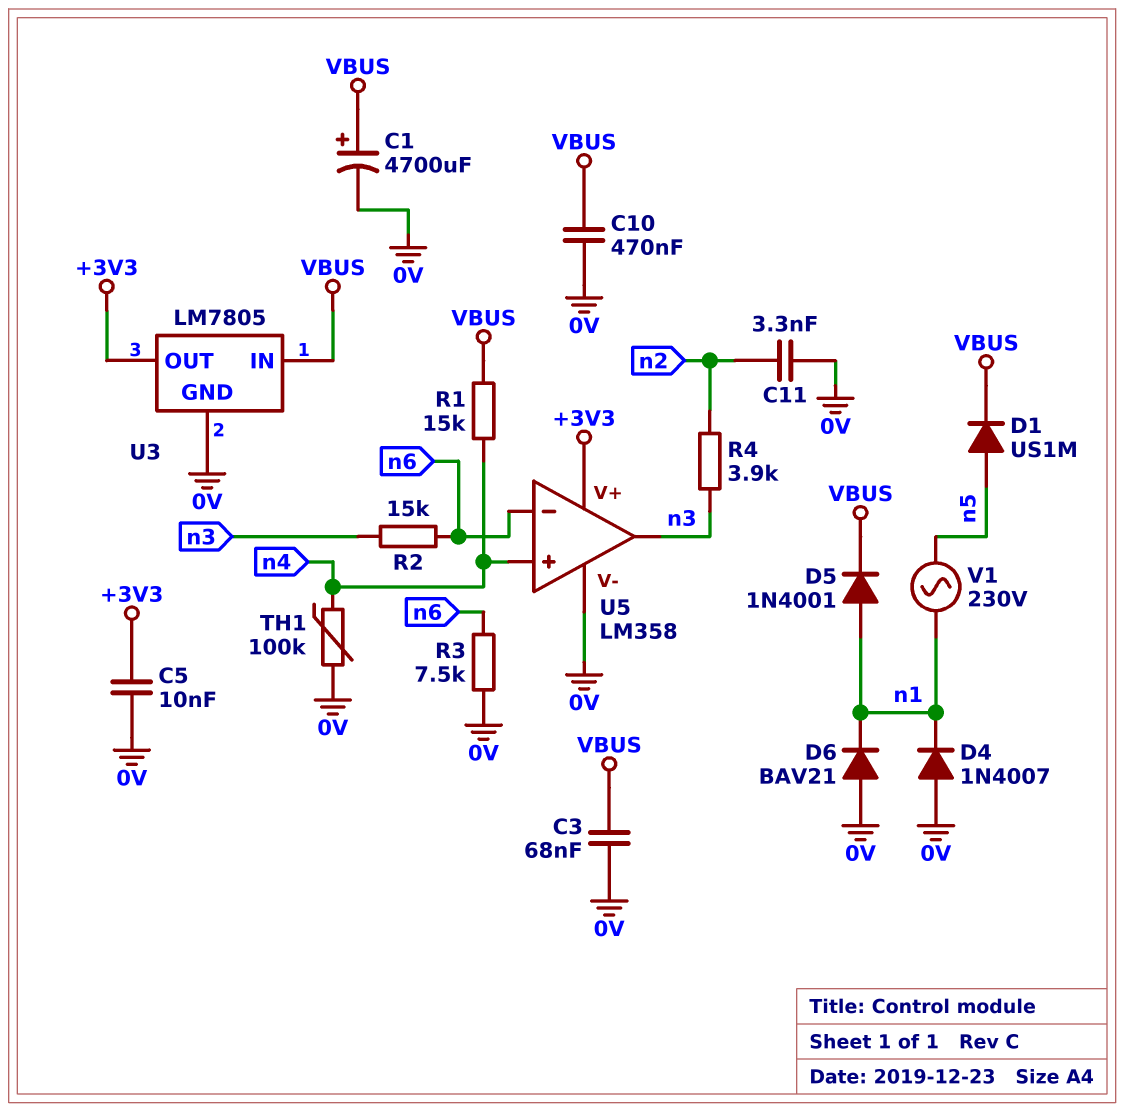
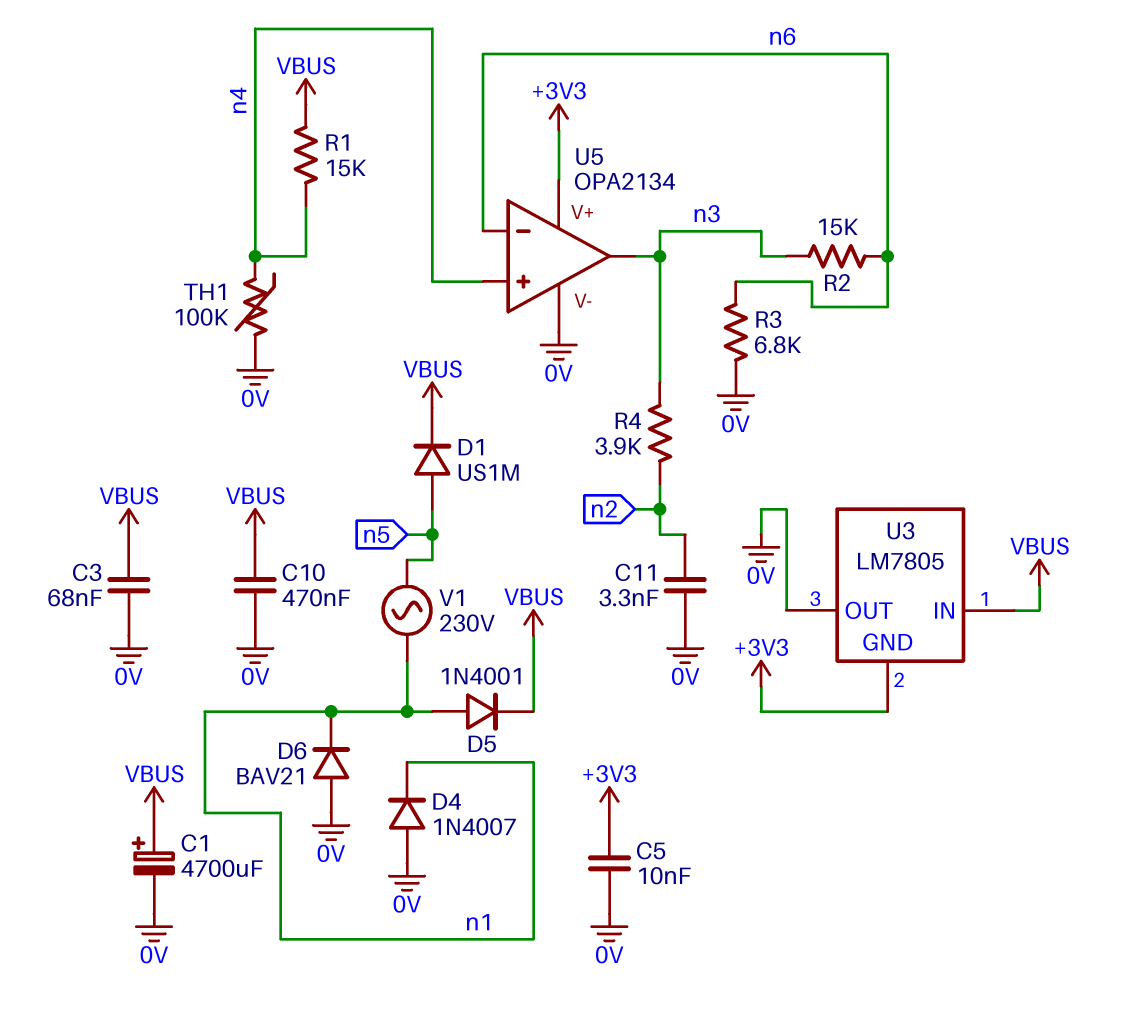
R3: 7.5k (0V, n6) -> 6.8k (0V, n6)
U3 pin GND: 0V -> +3V3
U3 pin OUT: +3V3 -> 0V
U5: LM358 -> OPA2134

